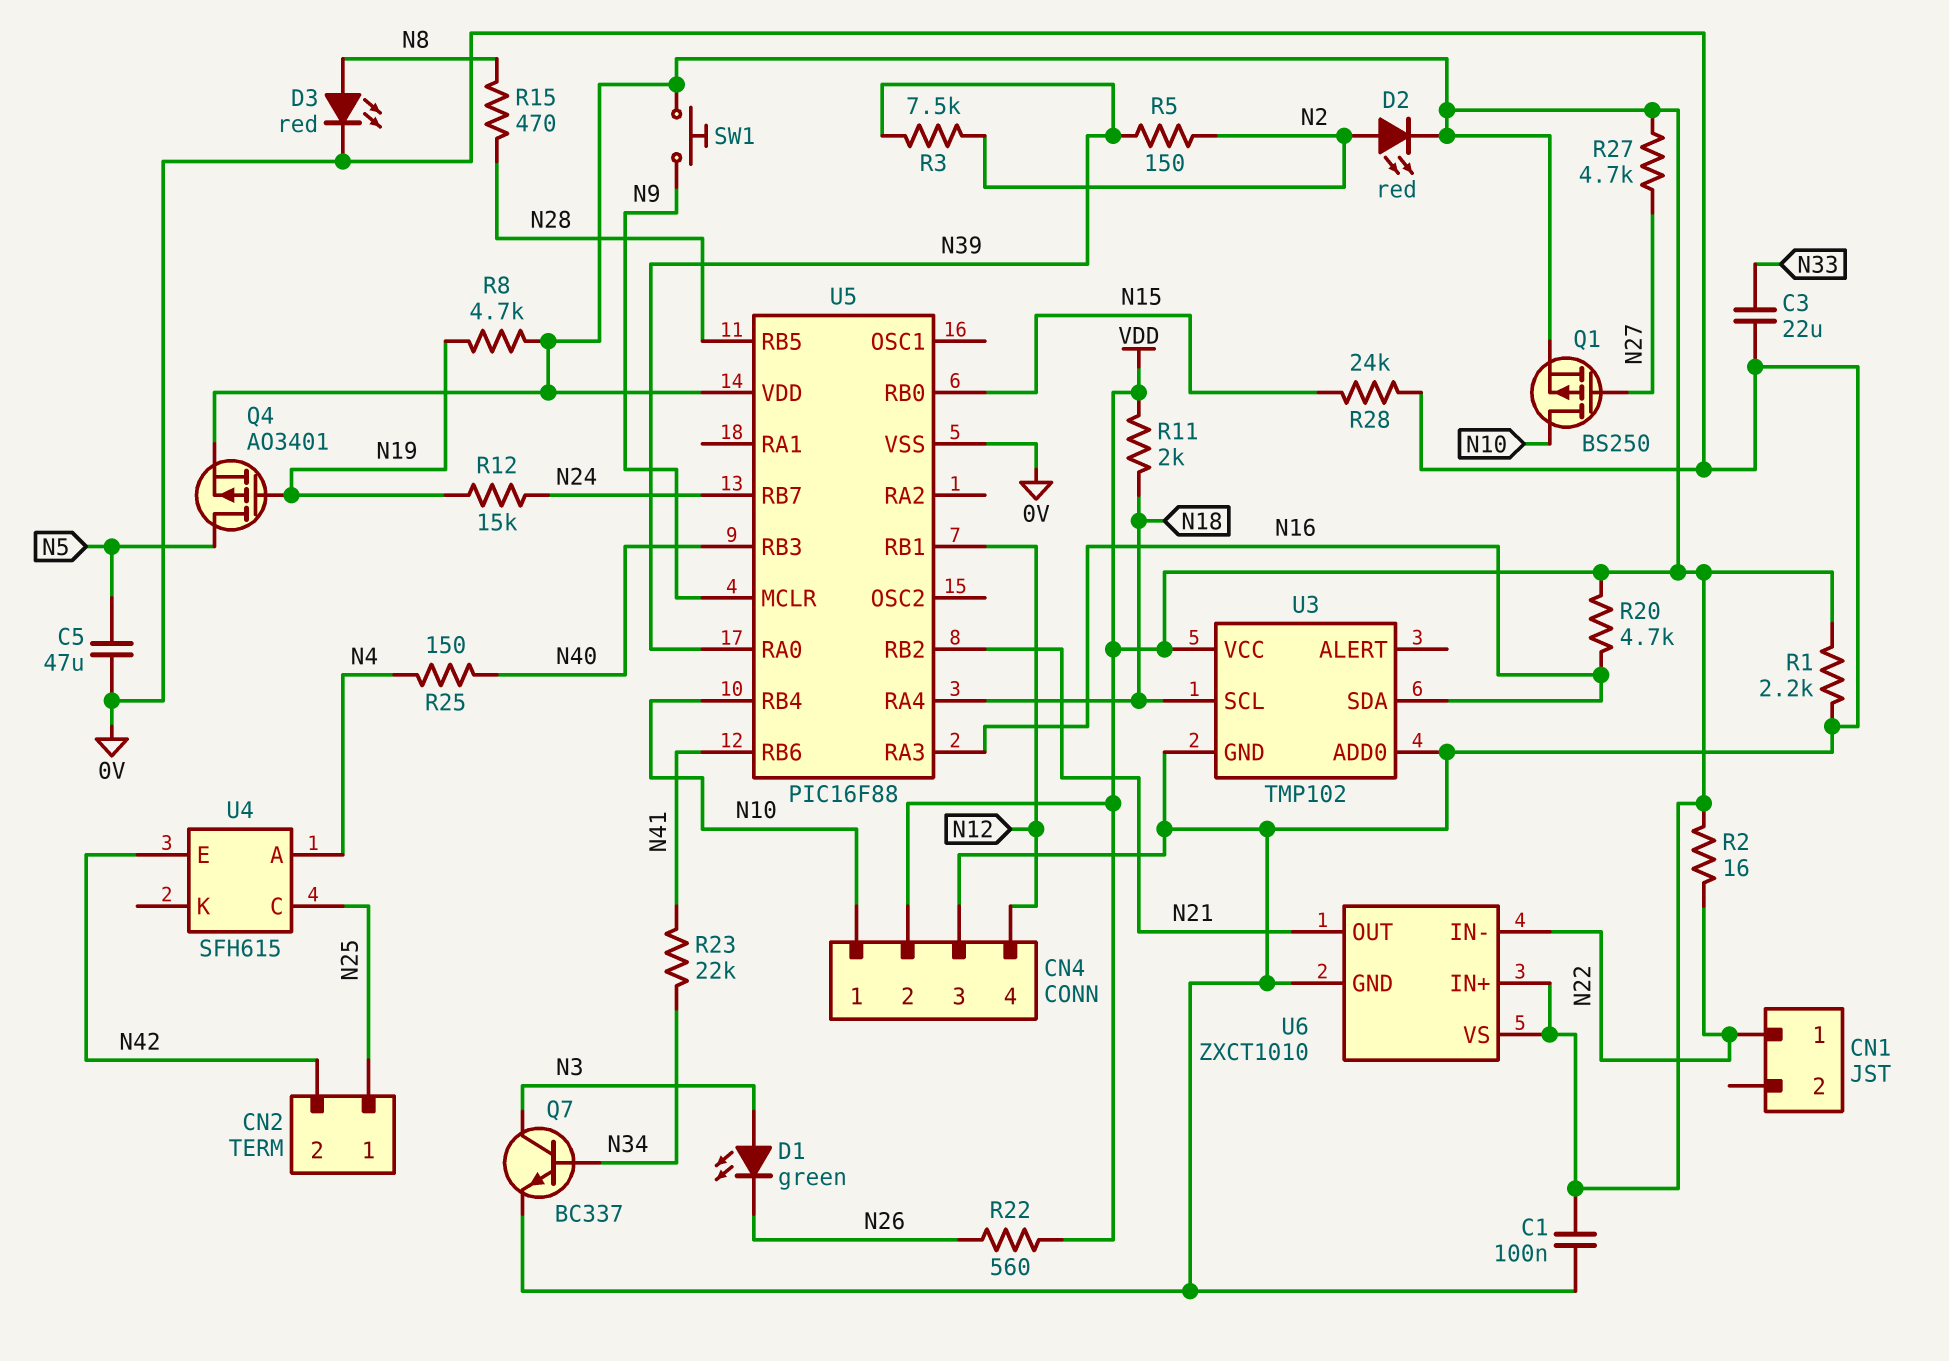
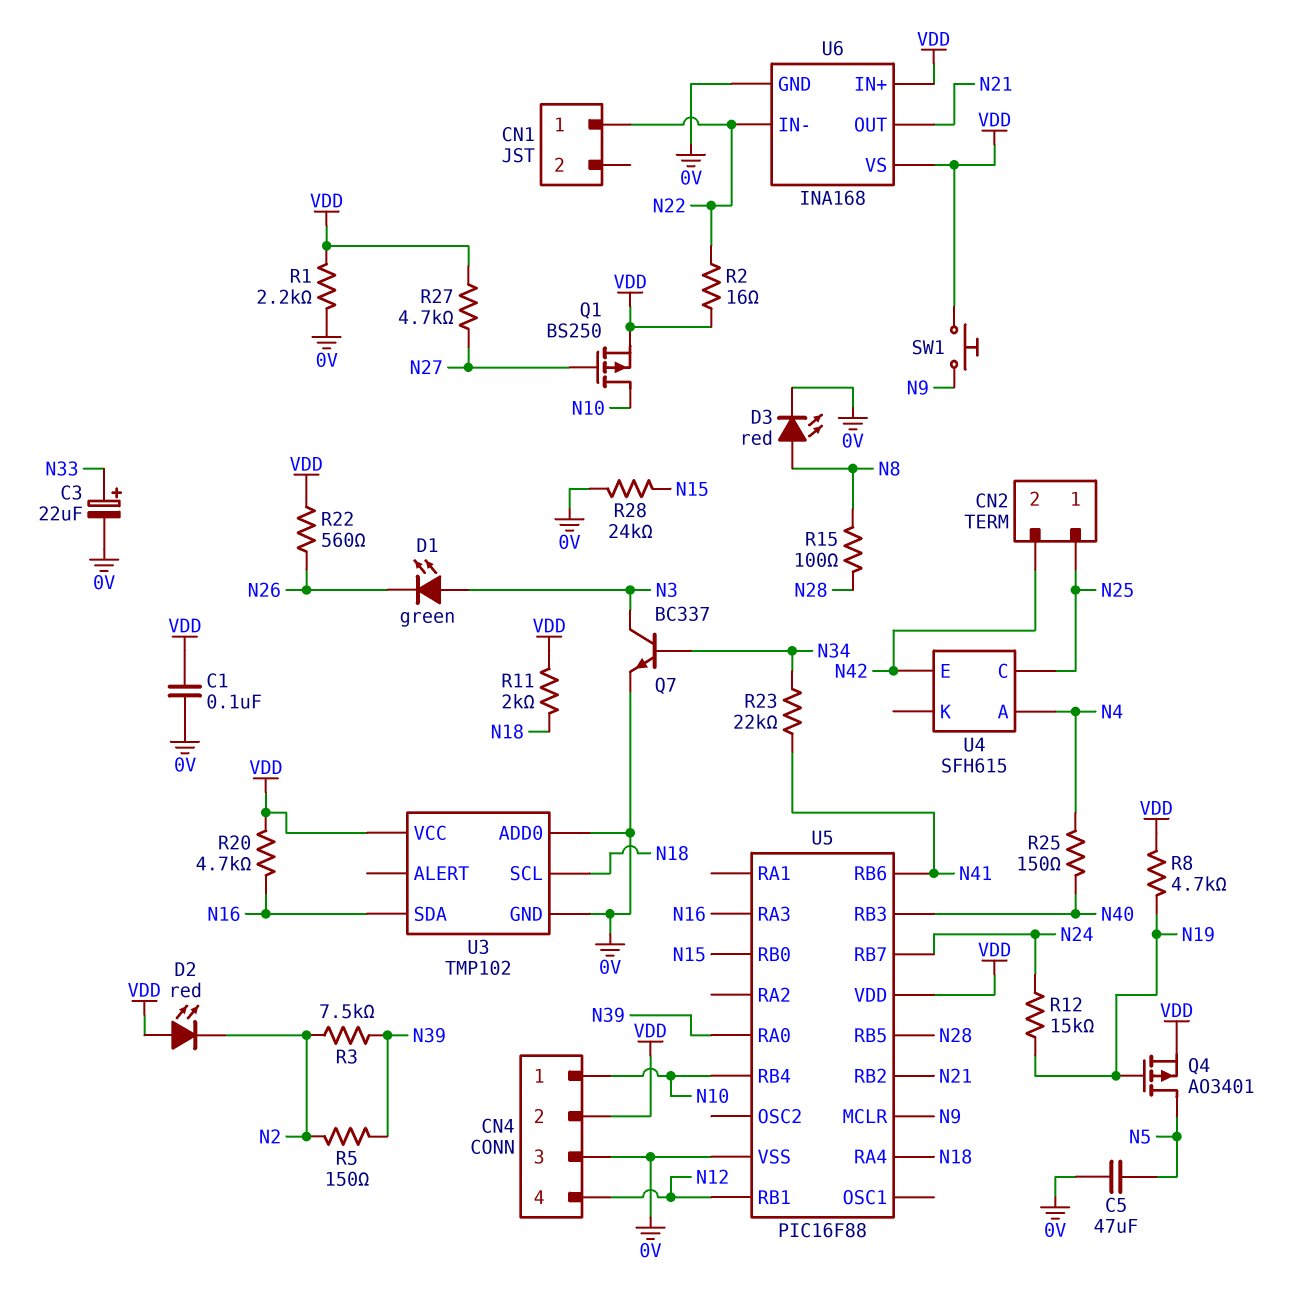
C3: 22uF (0V, N33) -> 22uF (plus N33, minus 0V)
D2: LED red (A N2, K VDD) -> LED red (A VDD, K N2)
R15: 470 (N8, N28) -> 100 (N8, N28)
U6: ZXCT1010 -> INA168

